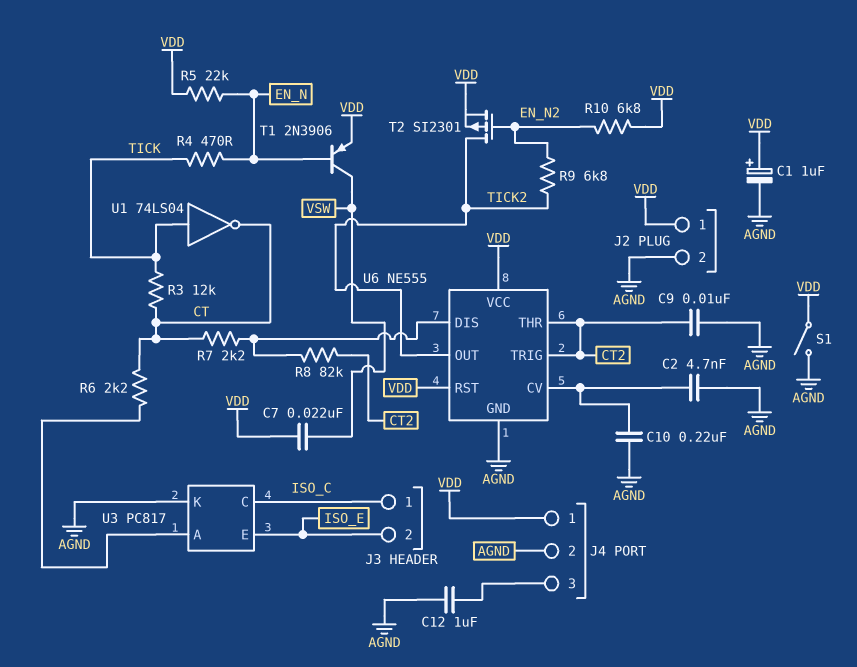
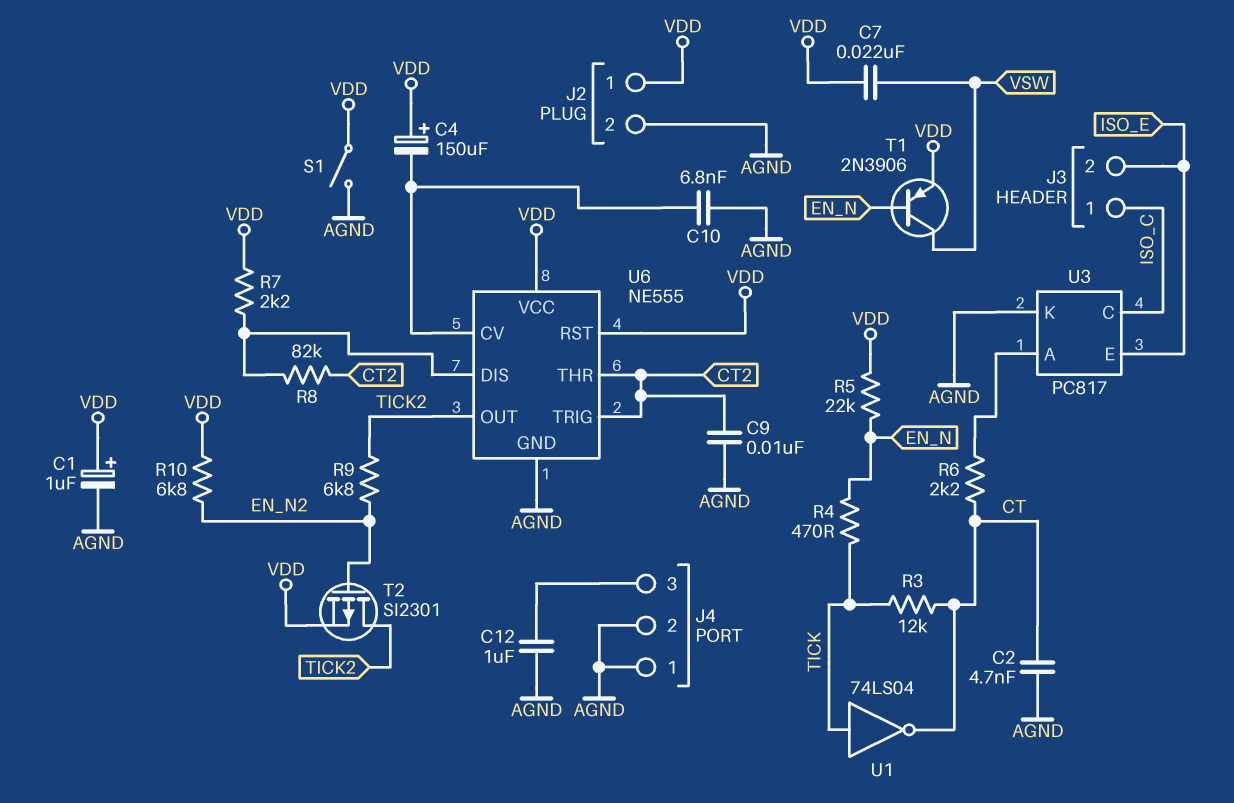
C2: 4.7nF (AGND, U6/CV) -> 4.7nF (AGND, CT)
C4: none -> 150uF (plus VDD, minus U6/CV)
C10: 220nF (AGND, U6/CV) -> 6.8nF (AGND, U6/CV)
J4 pin 1: VDD -> AGND
R7: 2.2k (CT, U6/DIS) -> 2.2k (U6/DIS, VDD)

